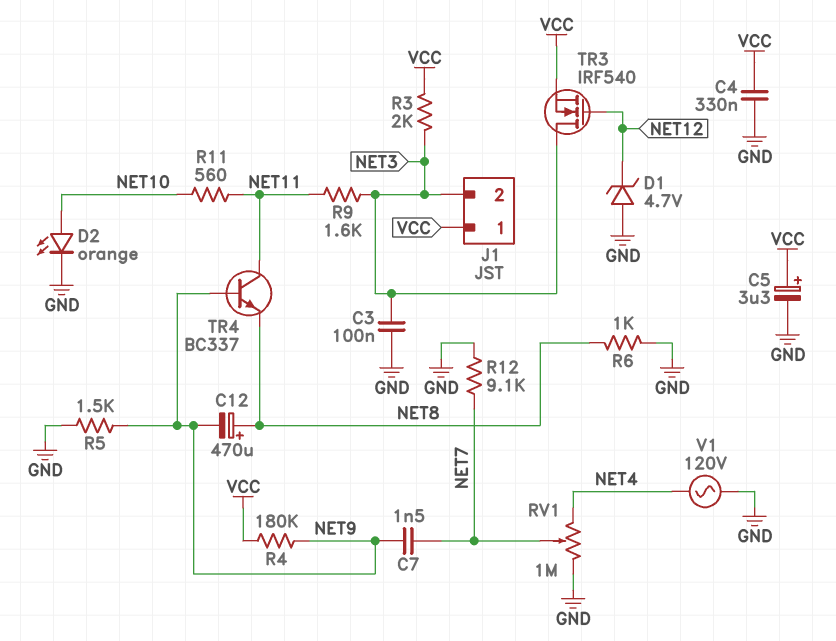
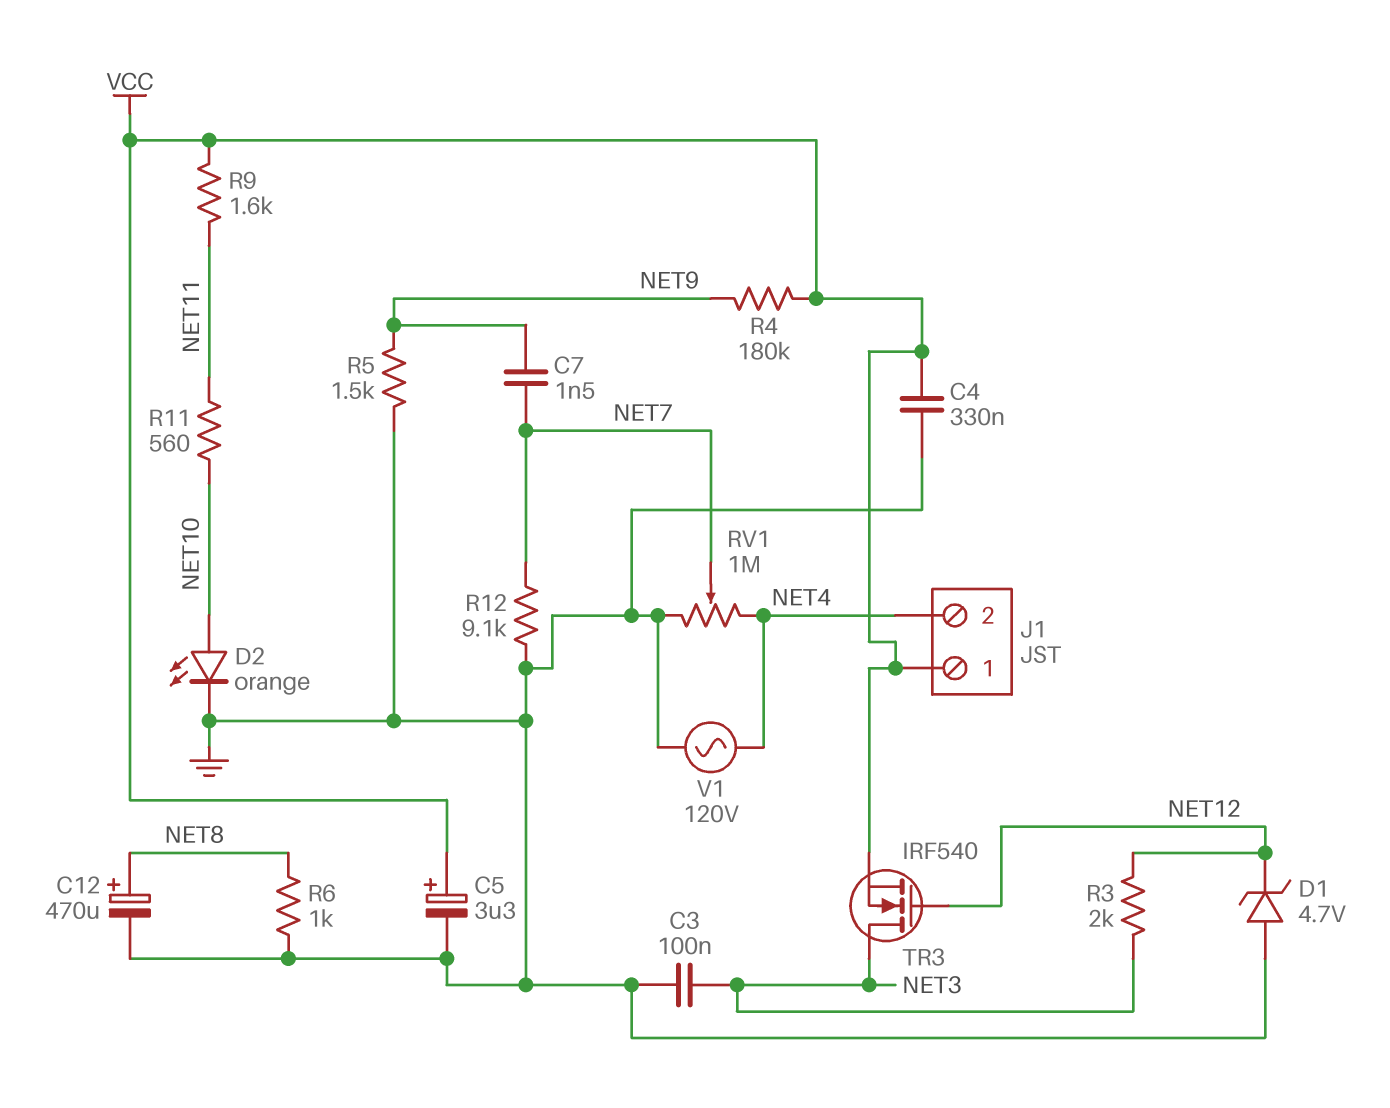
C12: 470uF (plus NET8, minus NET9) -> 470uF (plus NET8, minus GND)
J1 pin 2: NET3 -> NET4
R3: 2k (NET3, VCC) -> 2k (NET3, NET12)
R9: 1.6k (NET3, NET11) -> 1.6k (NET11, VCC)
TR4: NPN BC337 (B NET9, C NET11, E NET8) -> none

